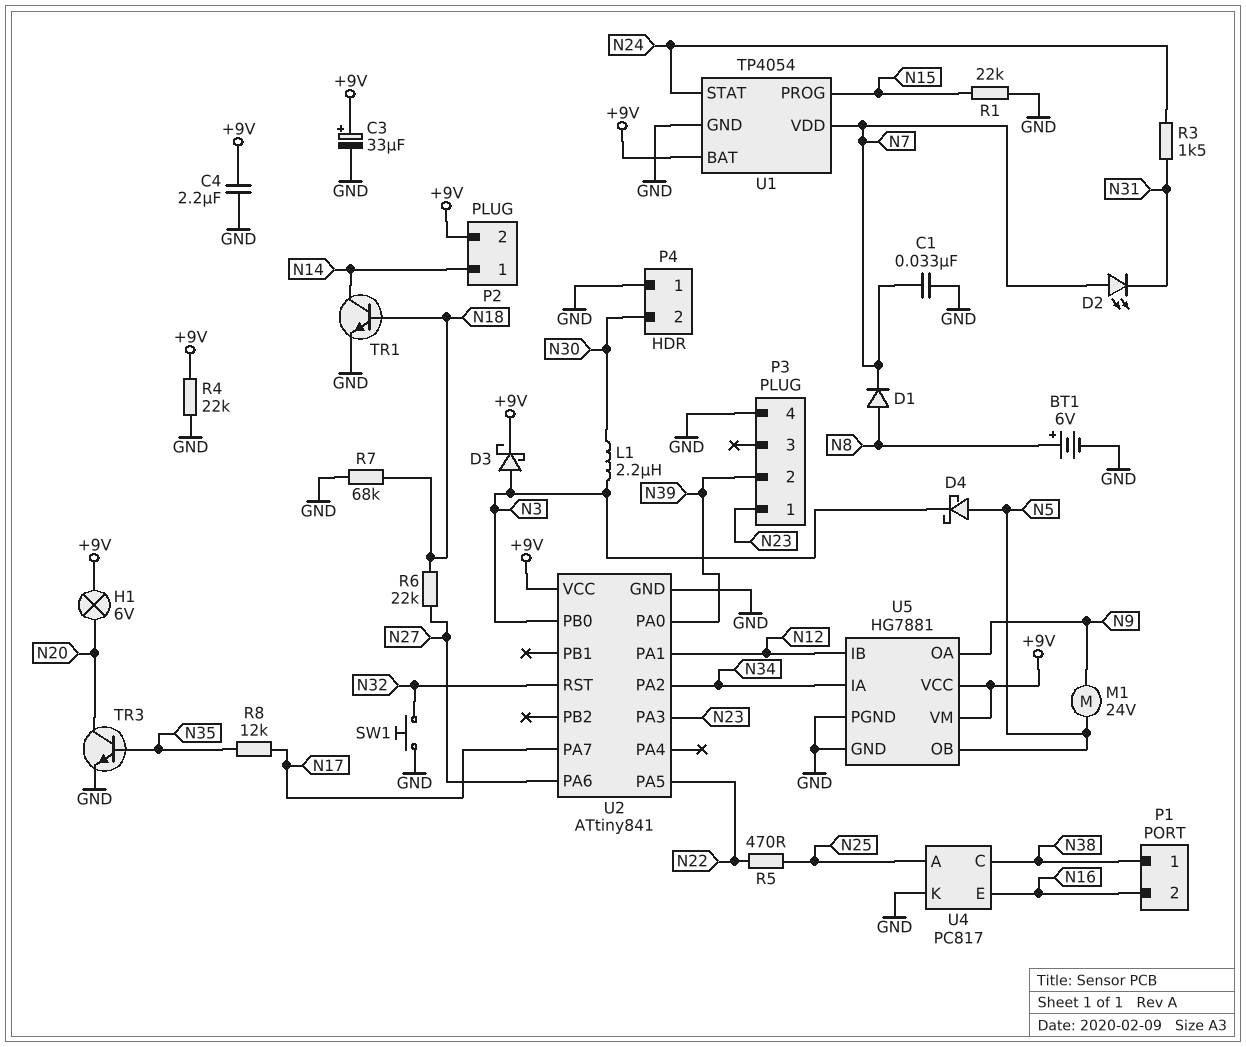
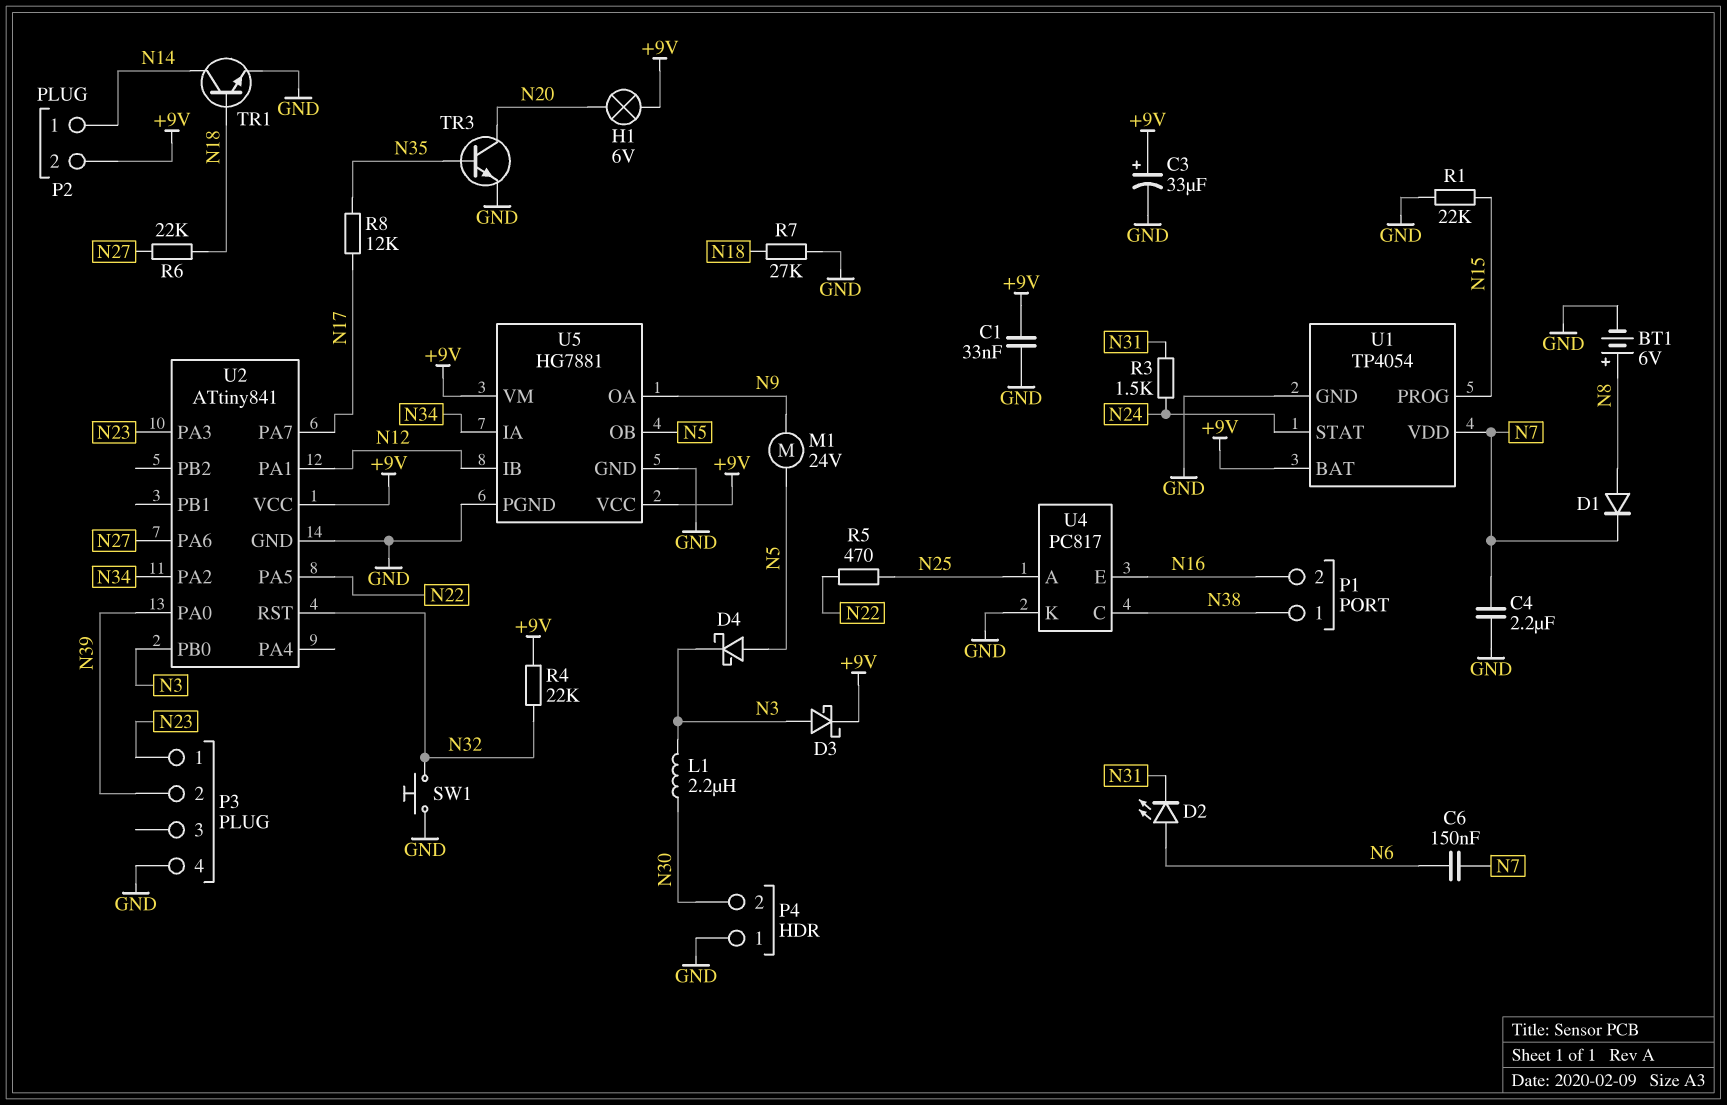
C1: 33nF (GND, N7) -> 33nF (+9V, GND)
C4: 2.2uF (+9V, GND) -> 2.2uF (GND, N7)
C6: none -> 150nF (N6, N7)
D2: LED (A N7, K N31) -> LED (A N6, K N31)
R4: 22k (+9V, GND) -> 22k (+9V, N32)
R7: 68k (GND, N18) -> 27k (GND, N18)

